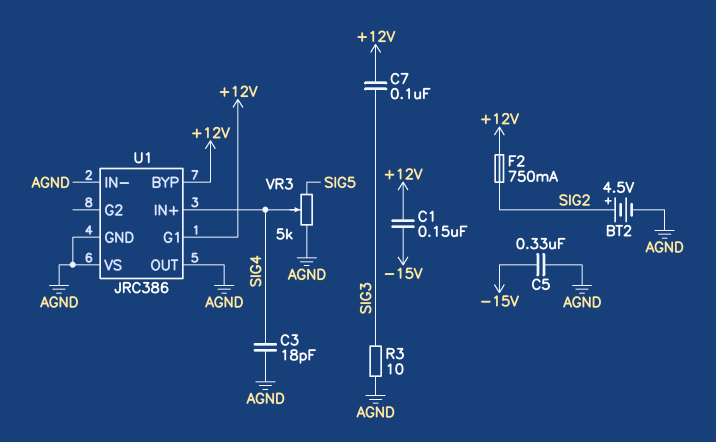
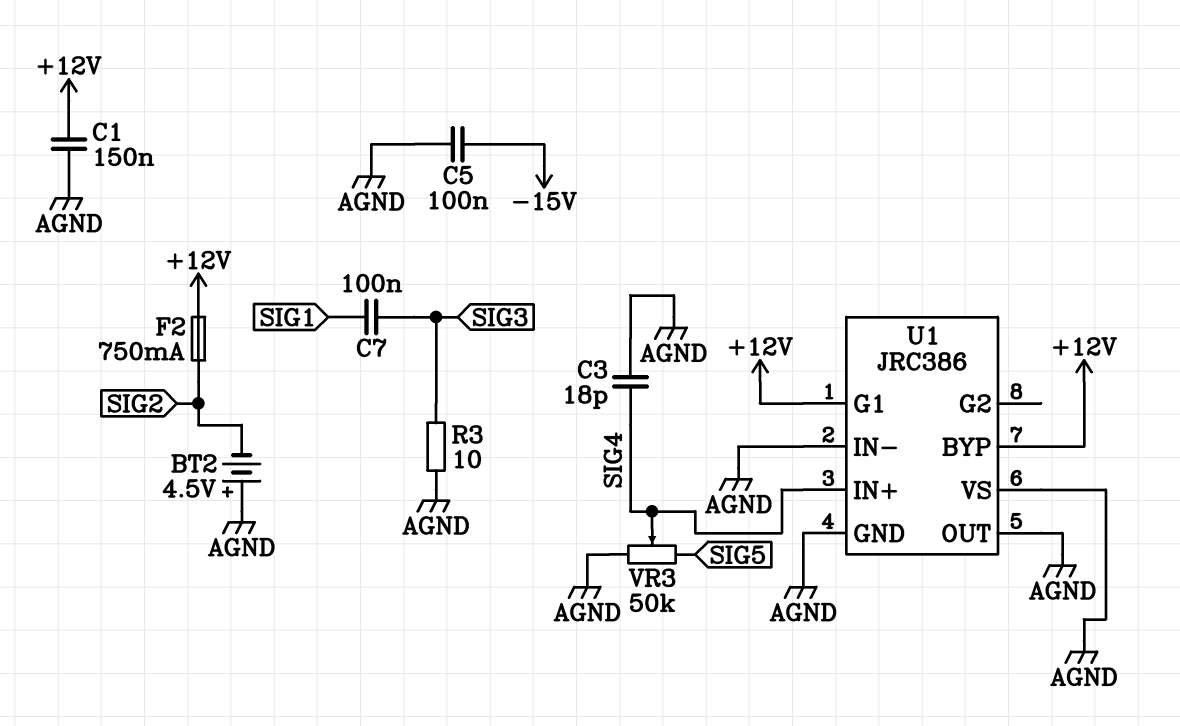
BT2: 4.5V (plus SIG2, minus AGND) -> 4.5V (plus AGND, minus SIG2)
C1: 150nF (+12V, -15V) -> 150nF (+12V, AGND)
C5: 330nF (-15V, AGND) -> 100nF (-15V, AGND)
C7: 100nF (+12V, SIG3) -> 100nF (SIG1, SIG3)
VR3: 5k (AGND, SIG5, wiper SIG4) -> 50k (AGND, SIG5, wiper SIG4)

